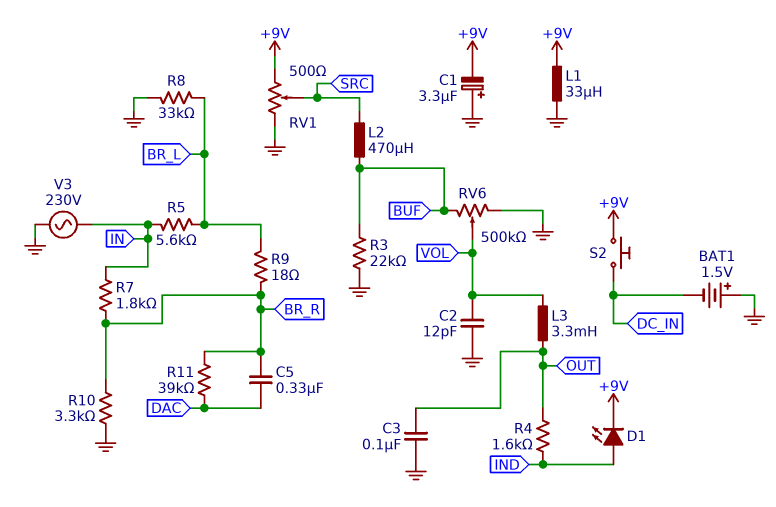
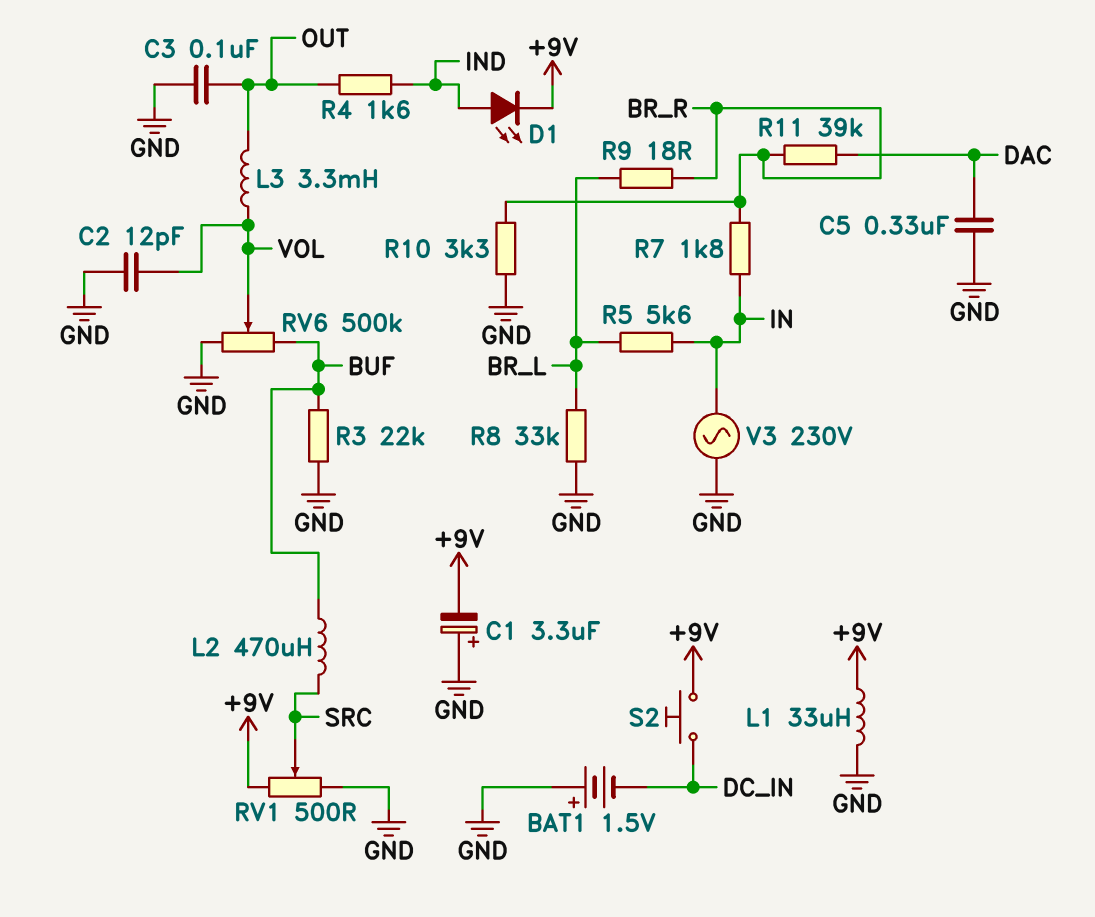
C5: 330nF (BR_R, DAC) -> 330nF (DAC, GND)

